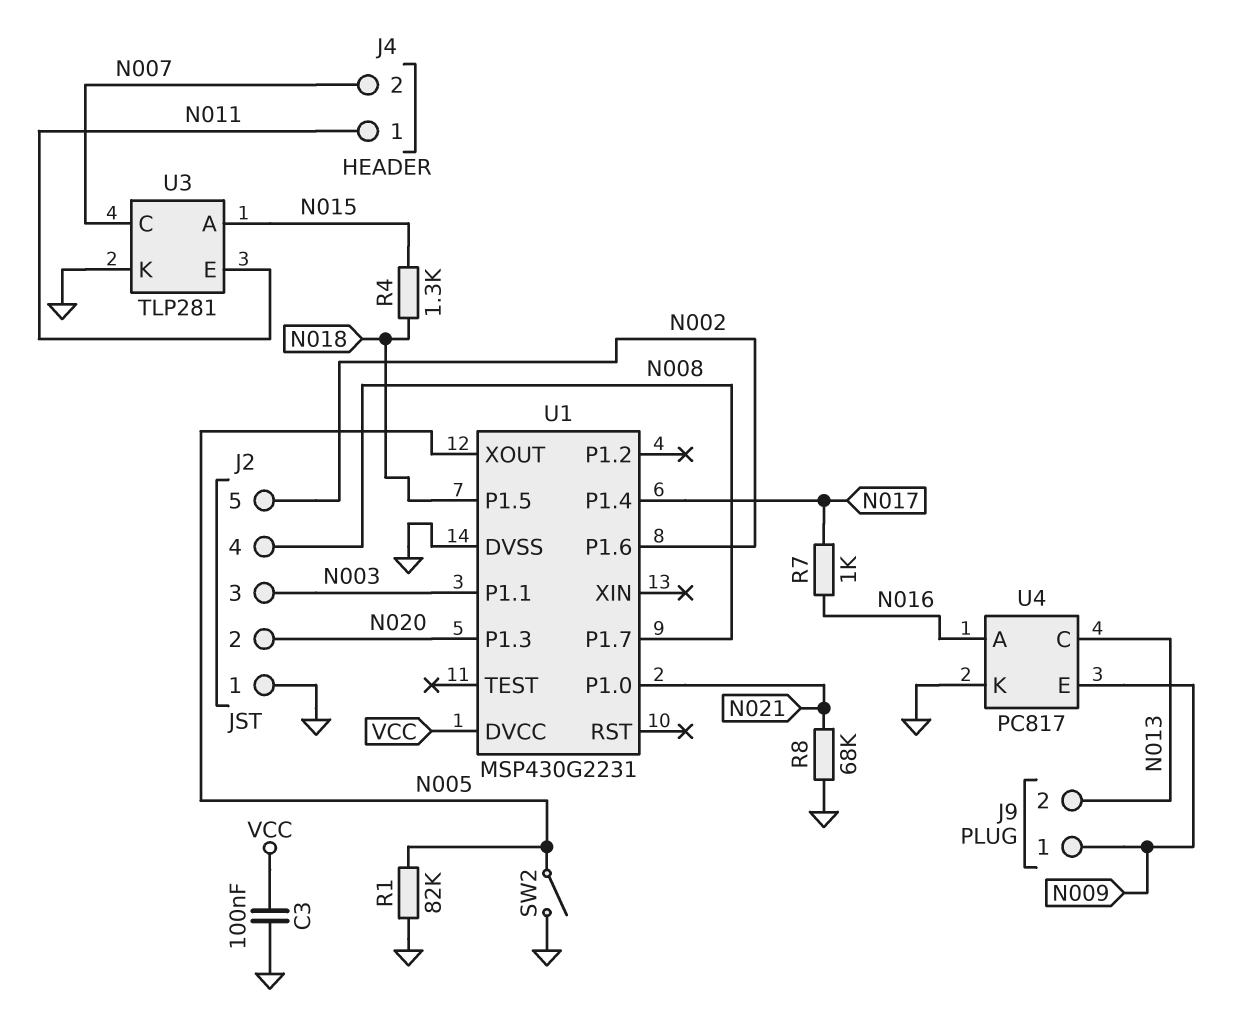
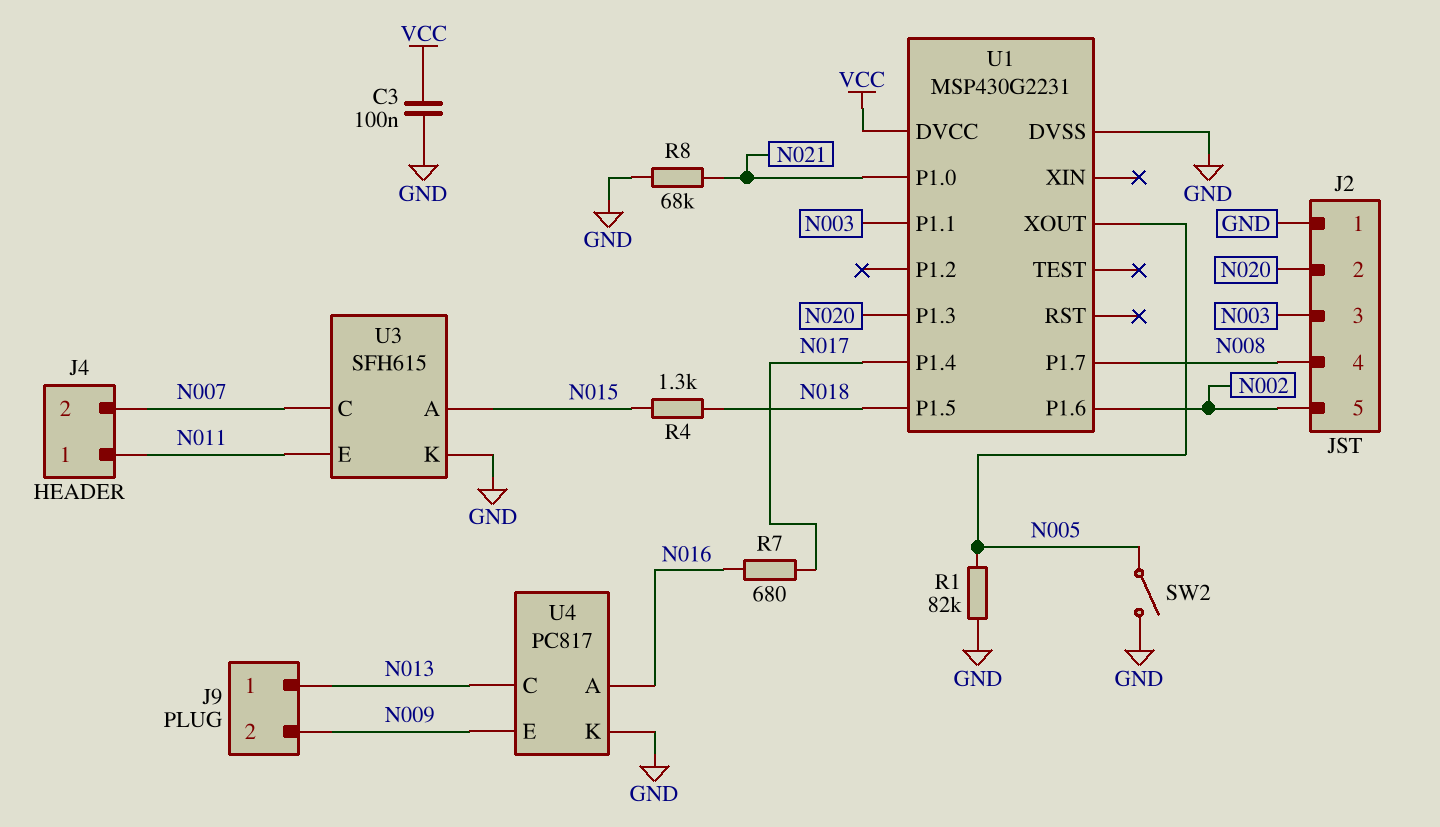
J9 pin 1: N009 -> N013
J9 pin 2: N013 -> N009
R7: 1k (N016, N017) -> 680 (N016, N017)
U3: TLP281 -> SFH615

